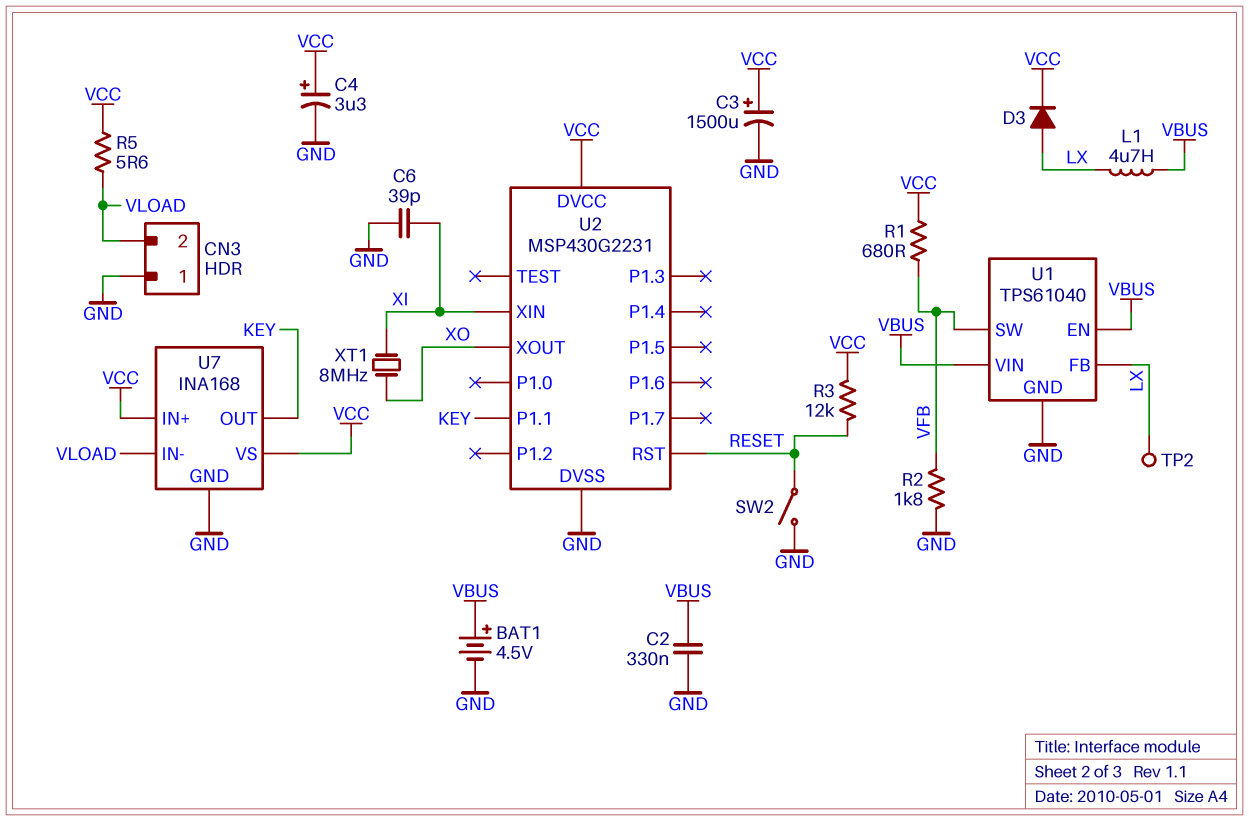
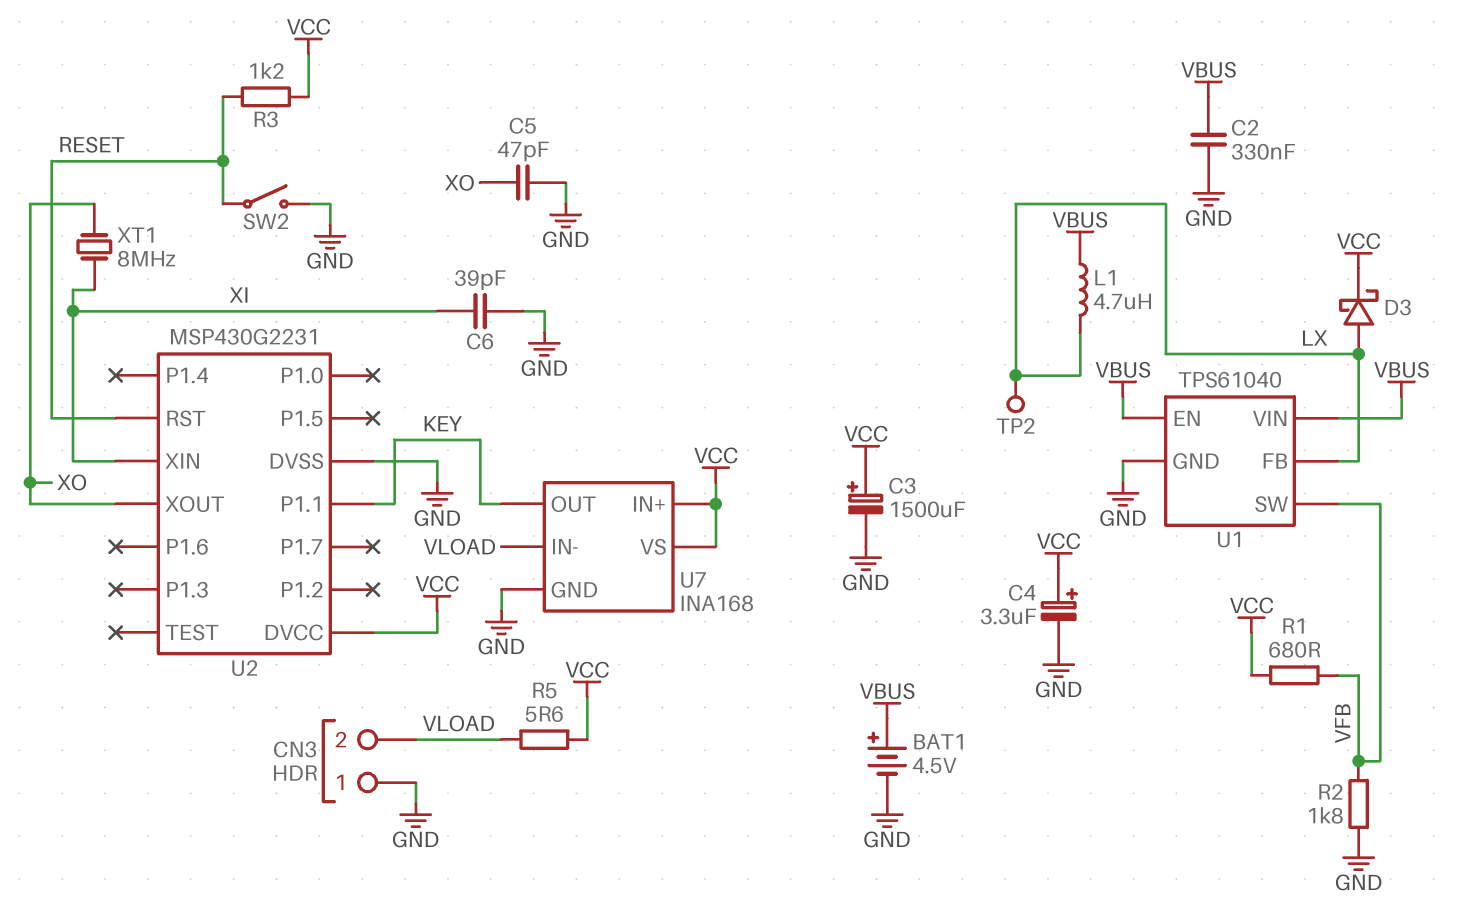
C5: none -> 47pF (GND, XO)
D3: diode (A LX, K VCC) -> schottky (A LX, K VCC)
R3: 12k (RESET, VCC) -> 1.2k (RESET, VCC)

